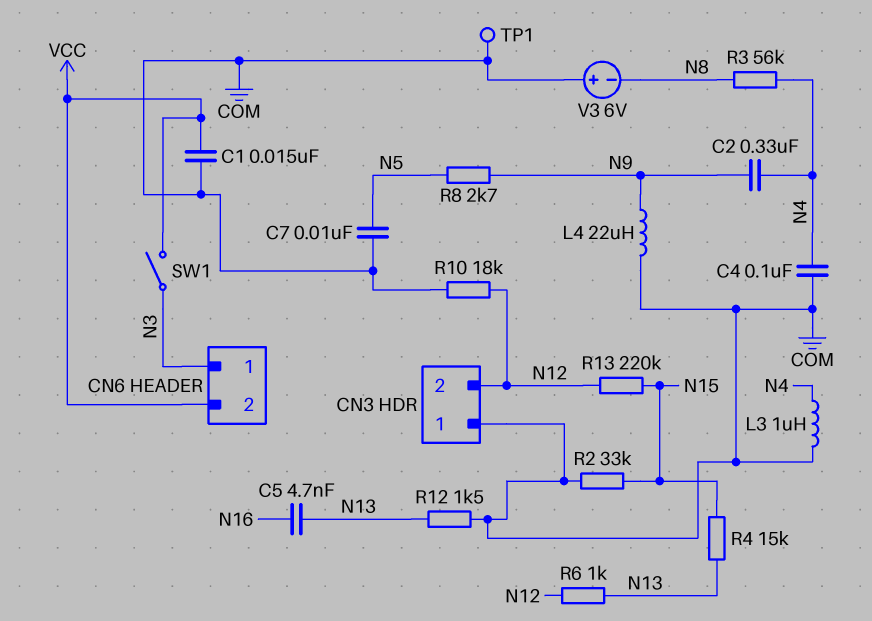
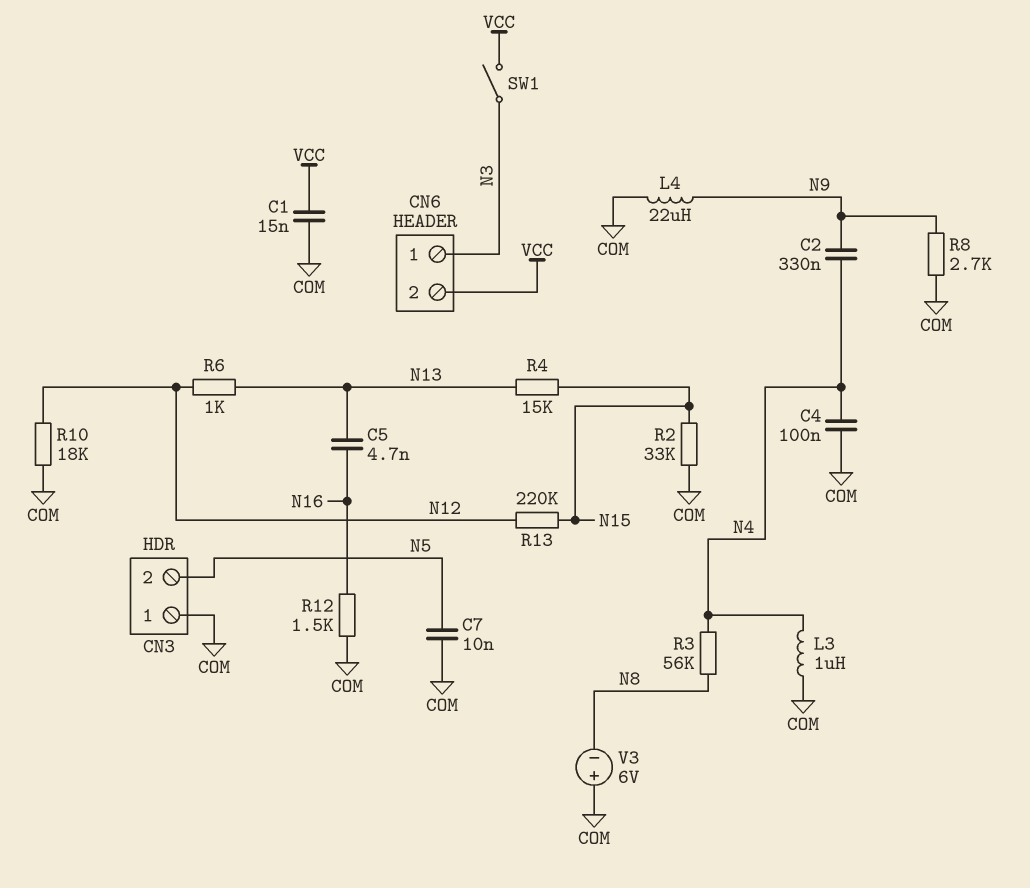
CN3 pin 2: N12 -> N5
R8: 2.7k (N5, N9) -> 2.7k (COM, N9)
R12: 1.5k (COM, N13) -> 1.5k (COM, N16)
TP1: test point (COM) -> none

